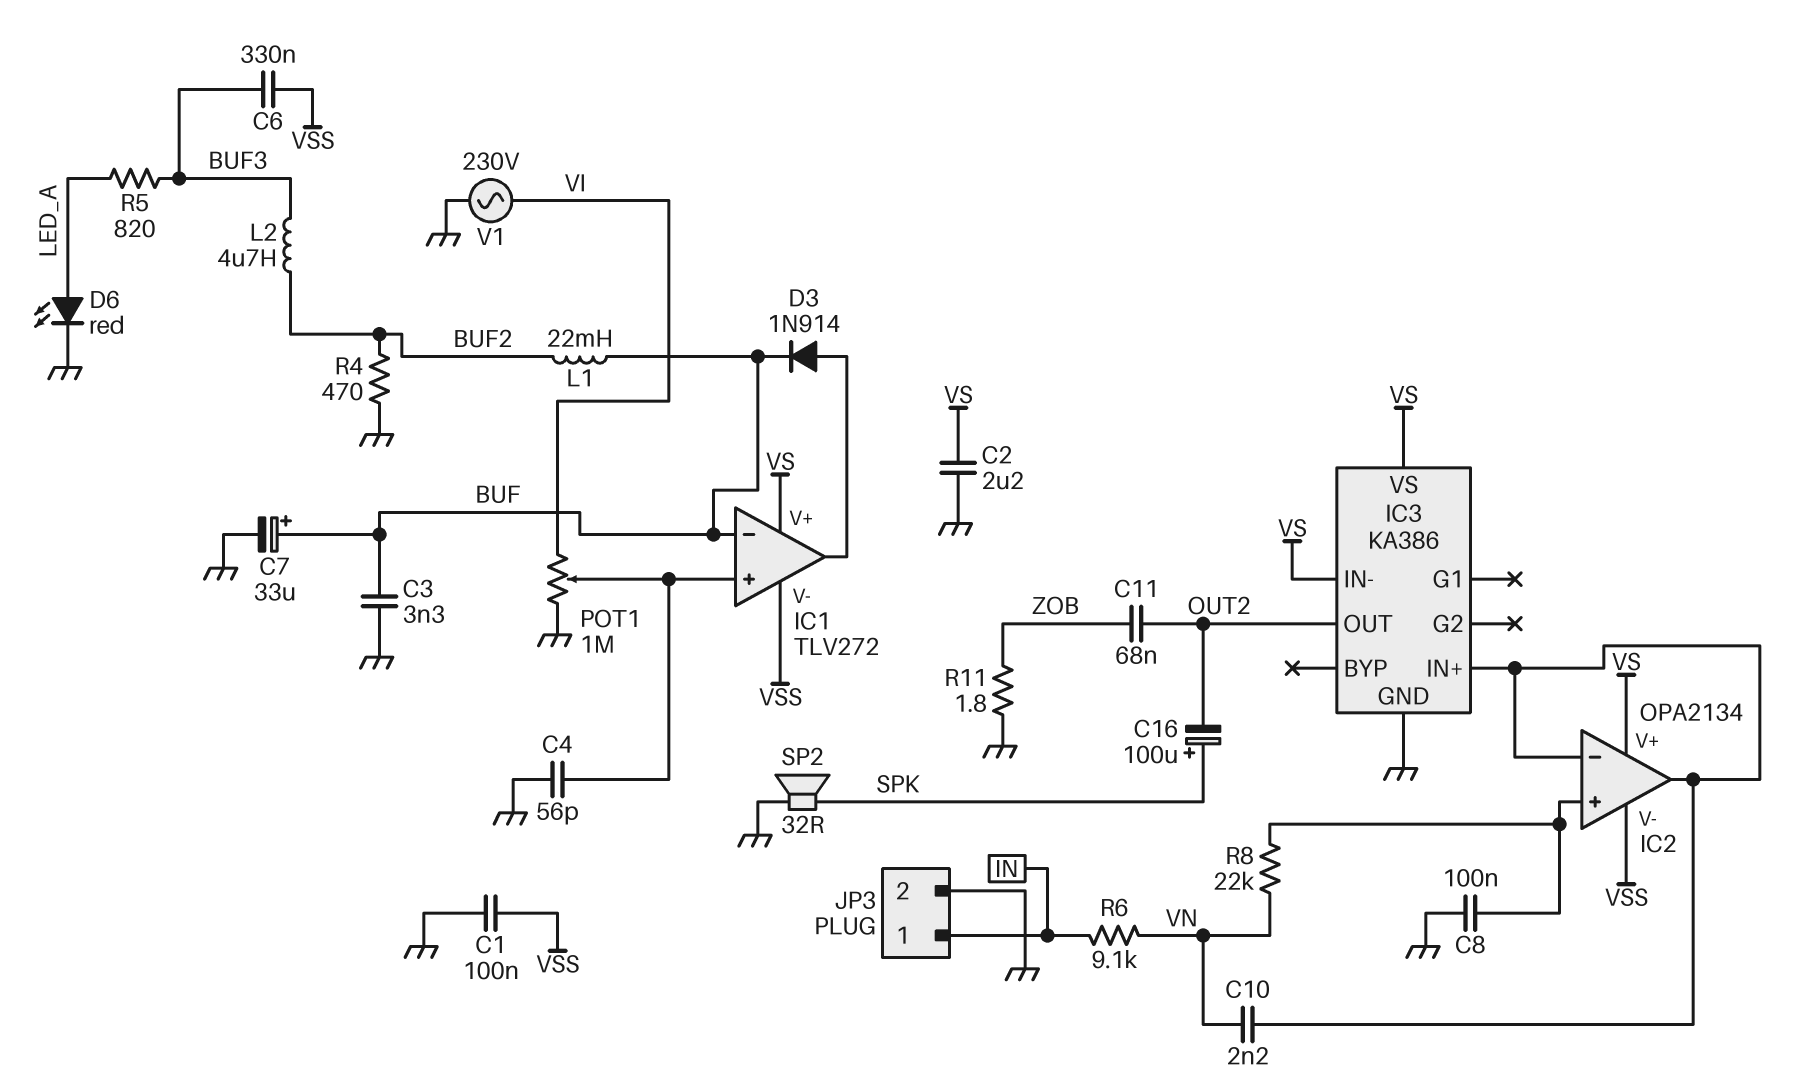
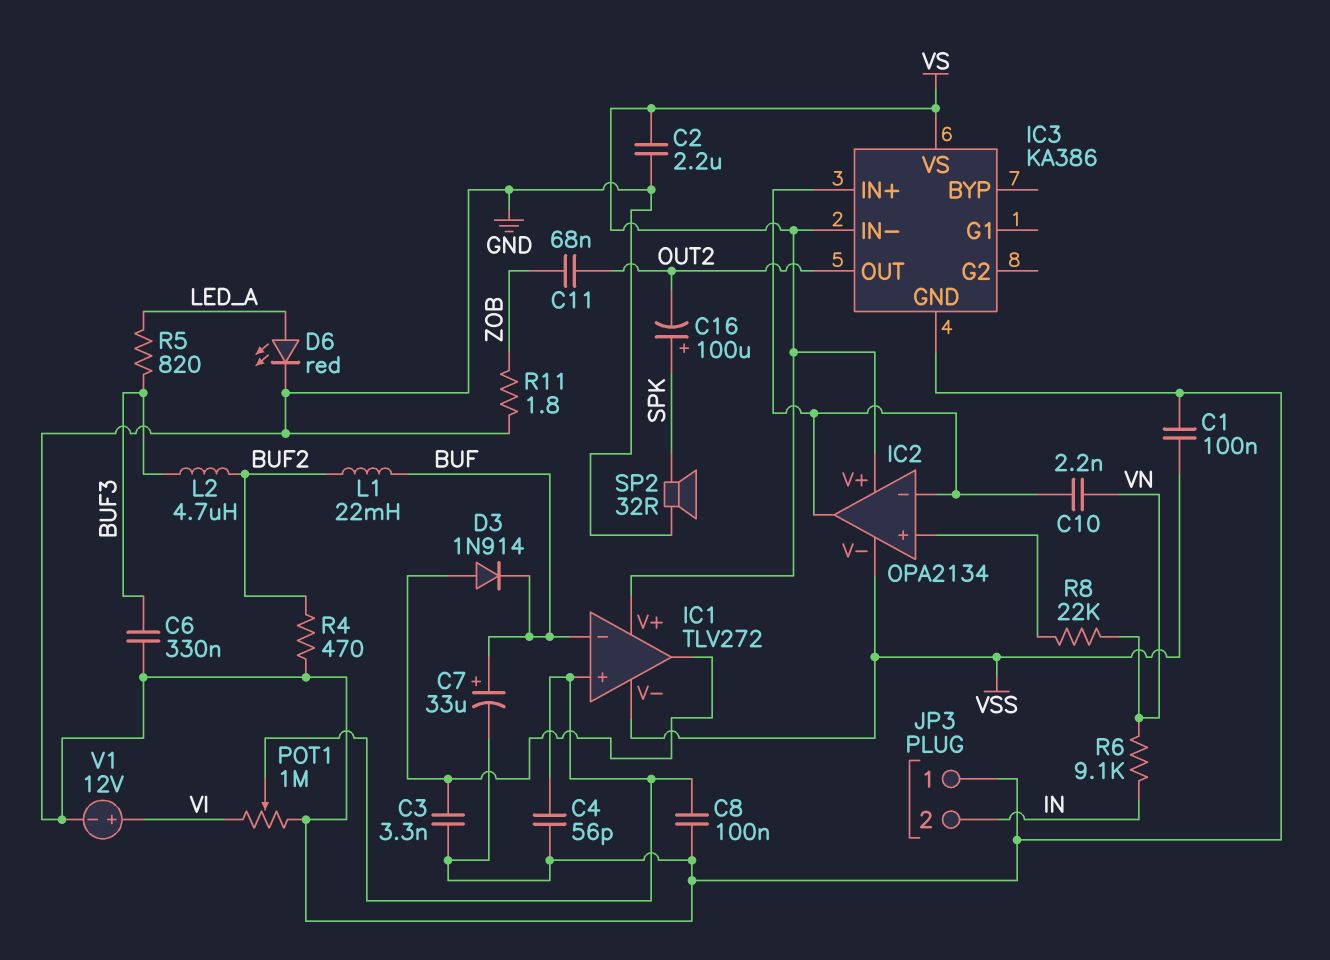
C3: 3.3nF (BUF, GND) -> 3.3nF (GND, IC1/out)
C6: 330nF (BUF3, VSS) -> 330nF (BUF3, GND)
C8: 100nF (GND, IC2/in+) -> 100nF (GND, IC1/in+)
JP3 pin 1: IN -> GND
JP3 pin 2: GND -> IN
V1: AC 230V (GND, VI) -> 12V (plus VI, minus GND)

